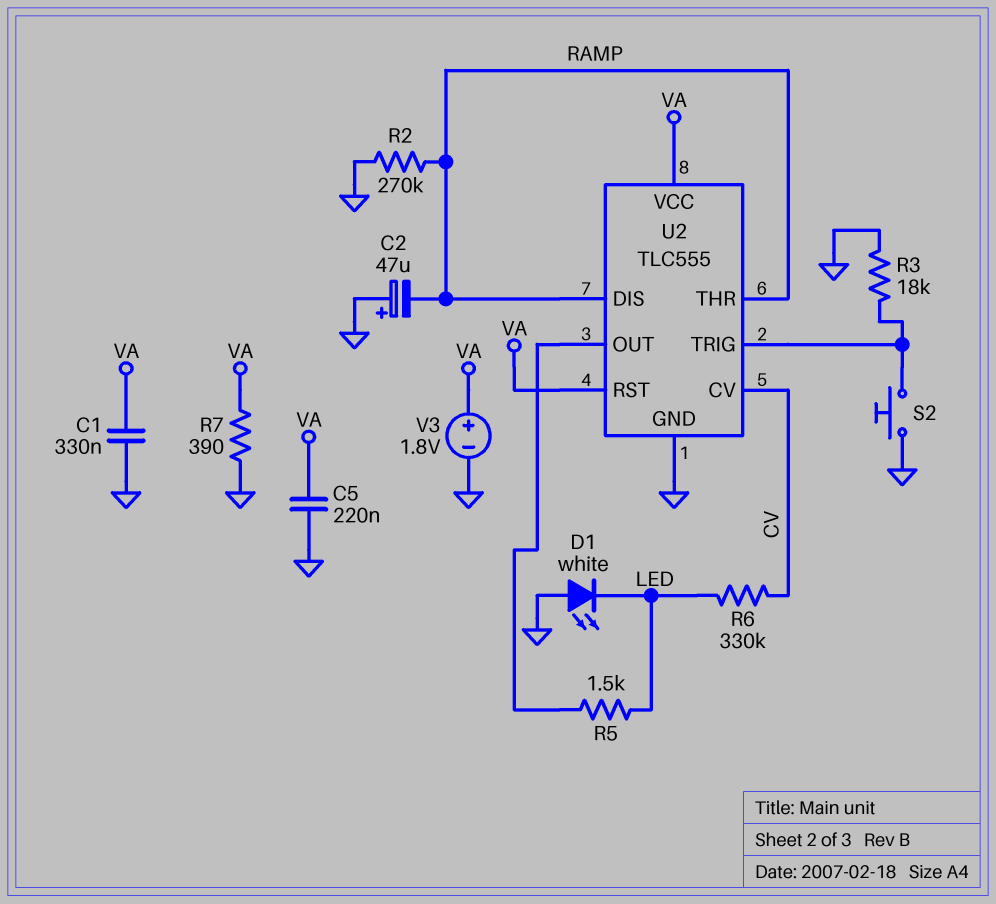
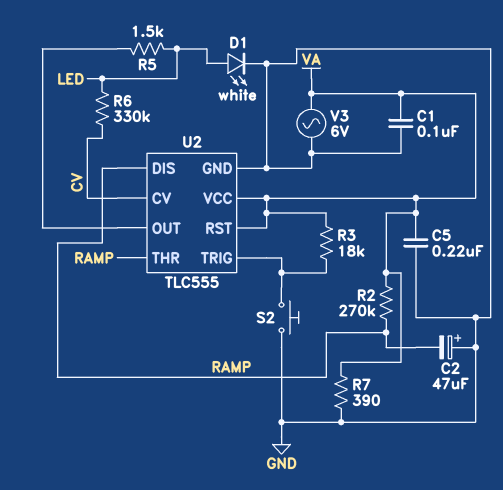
C1: 330nF (GND, VA) -> 100nF (GND, VA)
D1: LED white (A GND, K LED) -> LED white (A LED, K GND)
R2: 270k (GND, RAMP) -> 270k (RAMP, VA)
R3: 18k (GND, U2/TRIG) -> 18k (U2/TRIG, VA)
V3: 1.8V (plus VA, minus GND) -> AC 6V (GND, VA)

